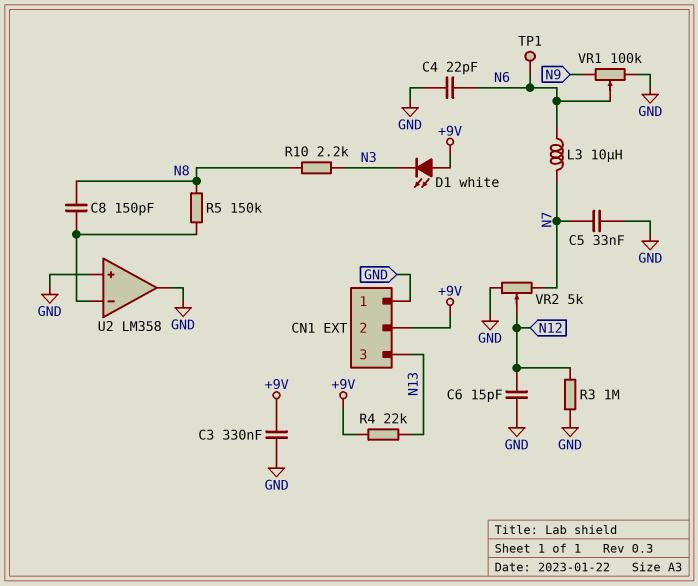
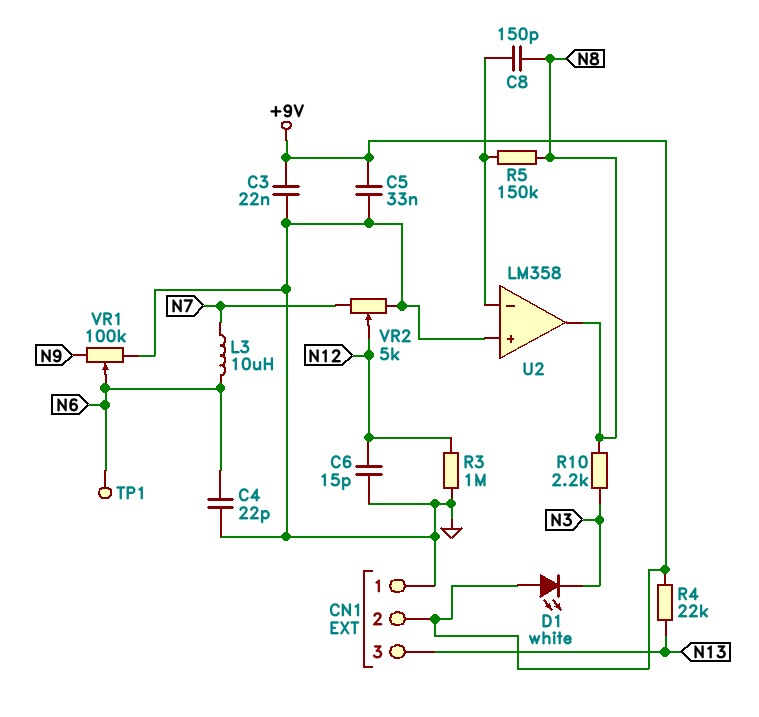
C3: 330nF (+9V, GND) -> 22nF (+9V, GND)
C5: 33nF (GND, N7) -> 33nF (+9V, GND)
U2 pin out: GND -> N8

